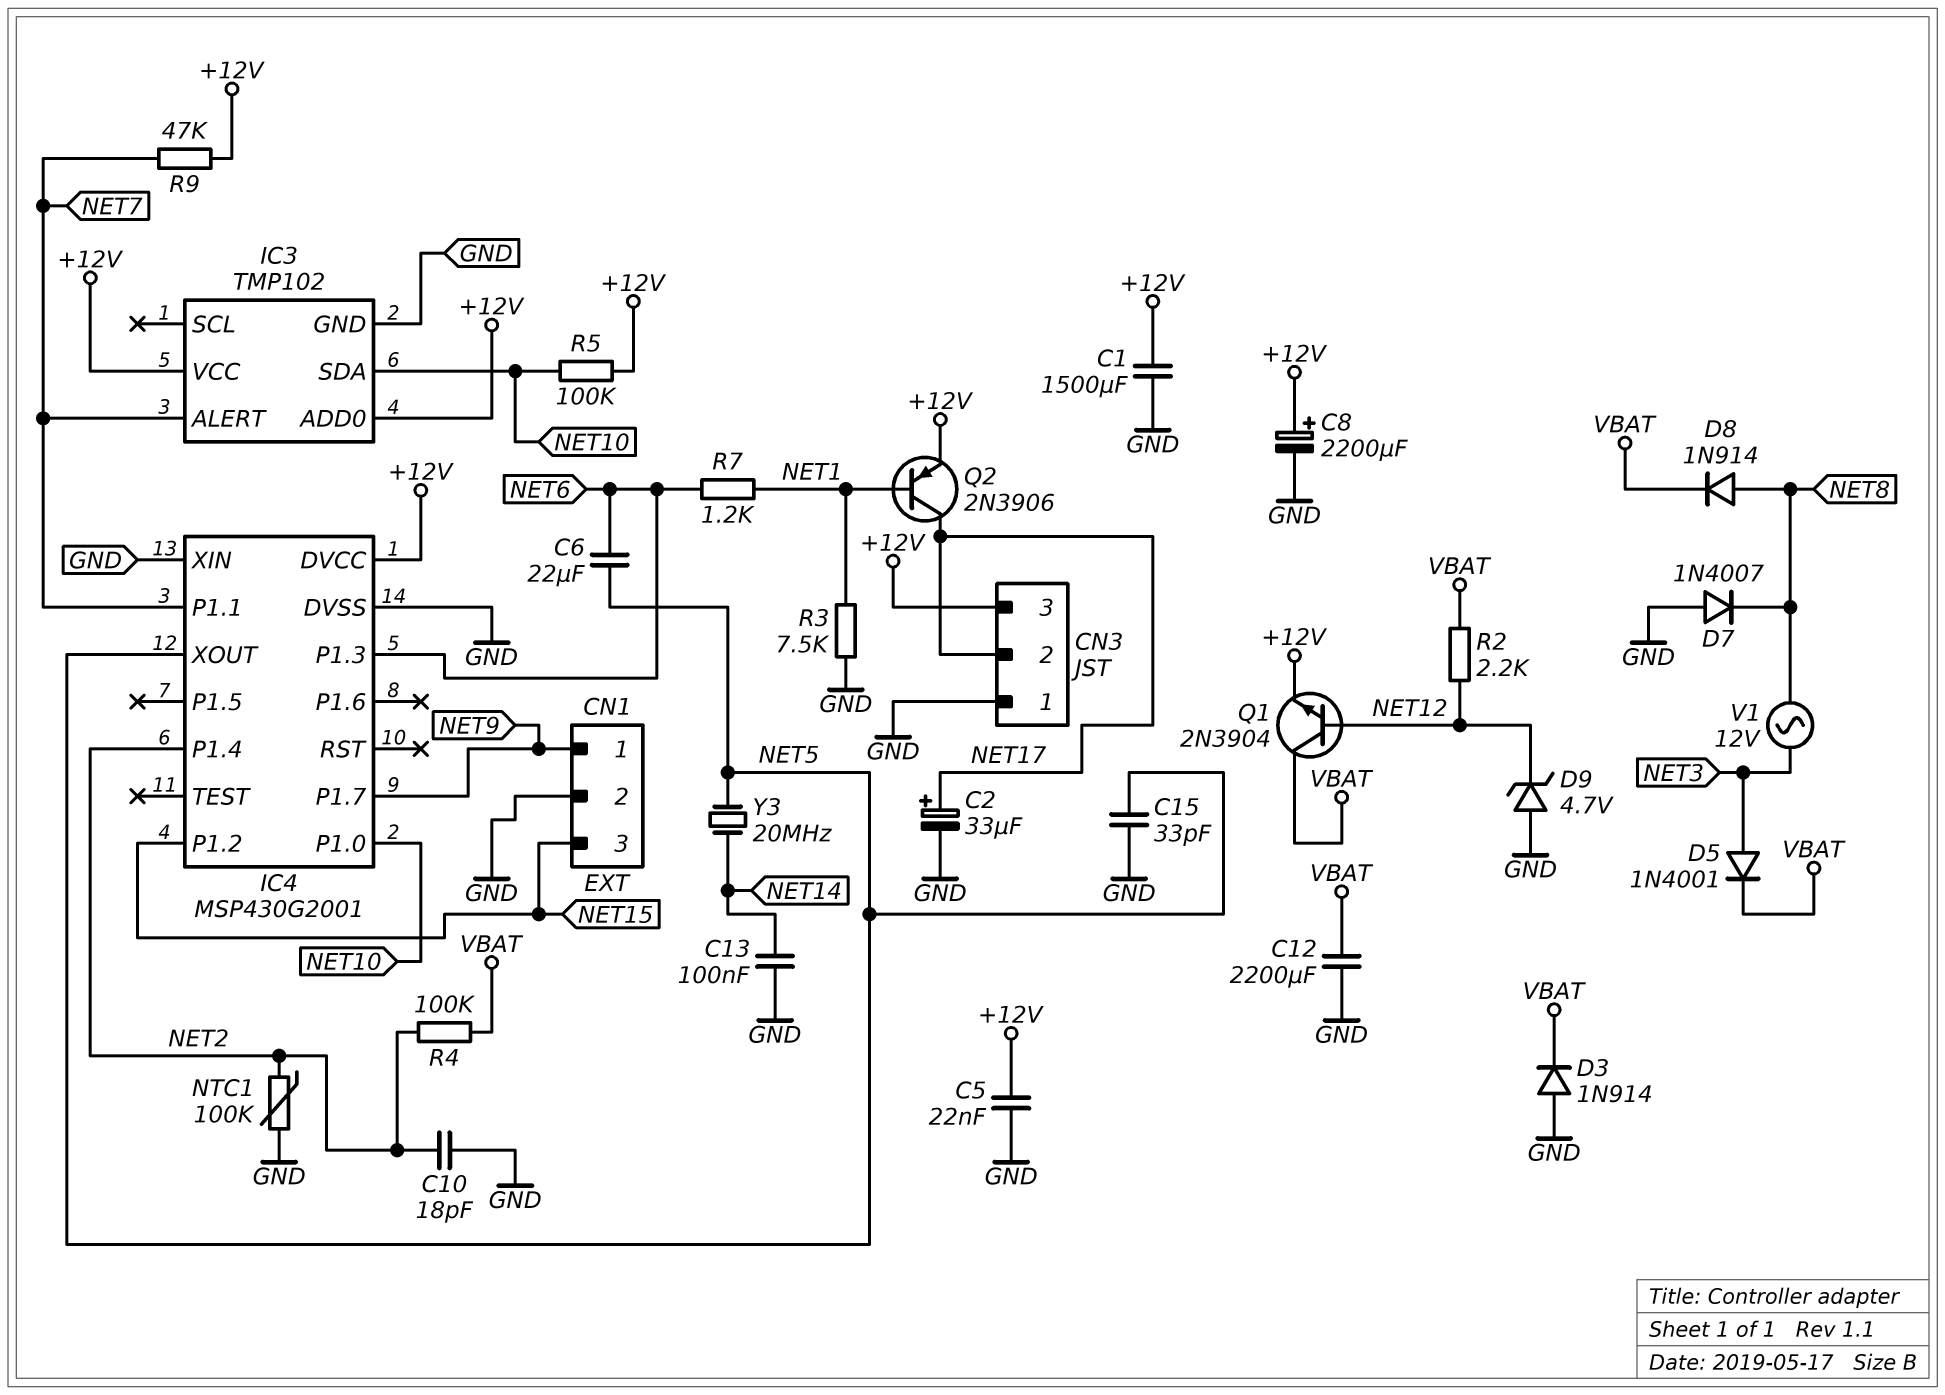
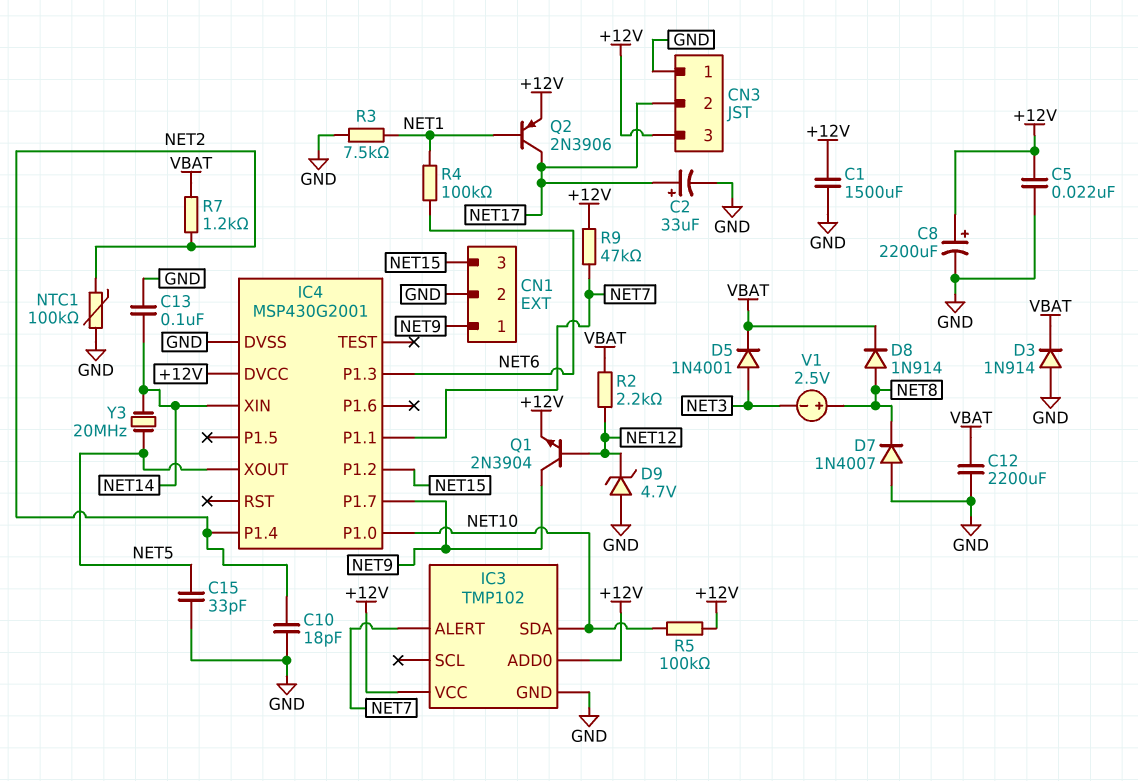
C6: 22uF (NET5, NET6) -> none
IC4 pin XIN: GND -> NET14
Q1: NPN 2N3904 (B NET12, C VBAT, E +12V) -> NPN 2N3904 (B NET12, C NET9, E +12V)
R4: 100k (NET2, VBAT) -> 100k (NET1, NET6)
R7: 1.2k (NET1, NET6) -> 1.2k (NET2, VBAT)
V1: AC 12V (NET3, NET8) -> 2.5V (plus NET8, minus NET3)

